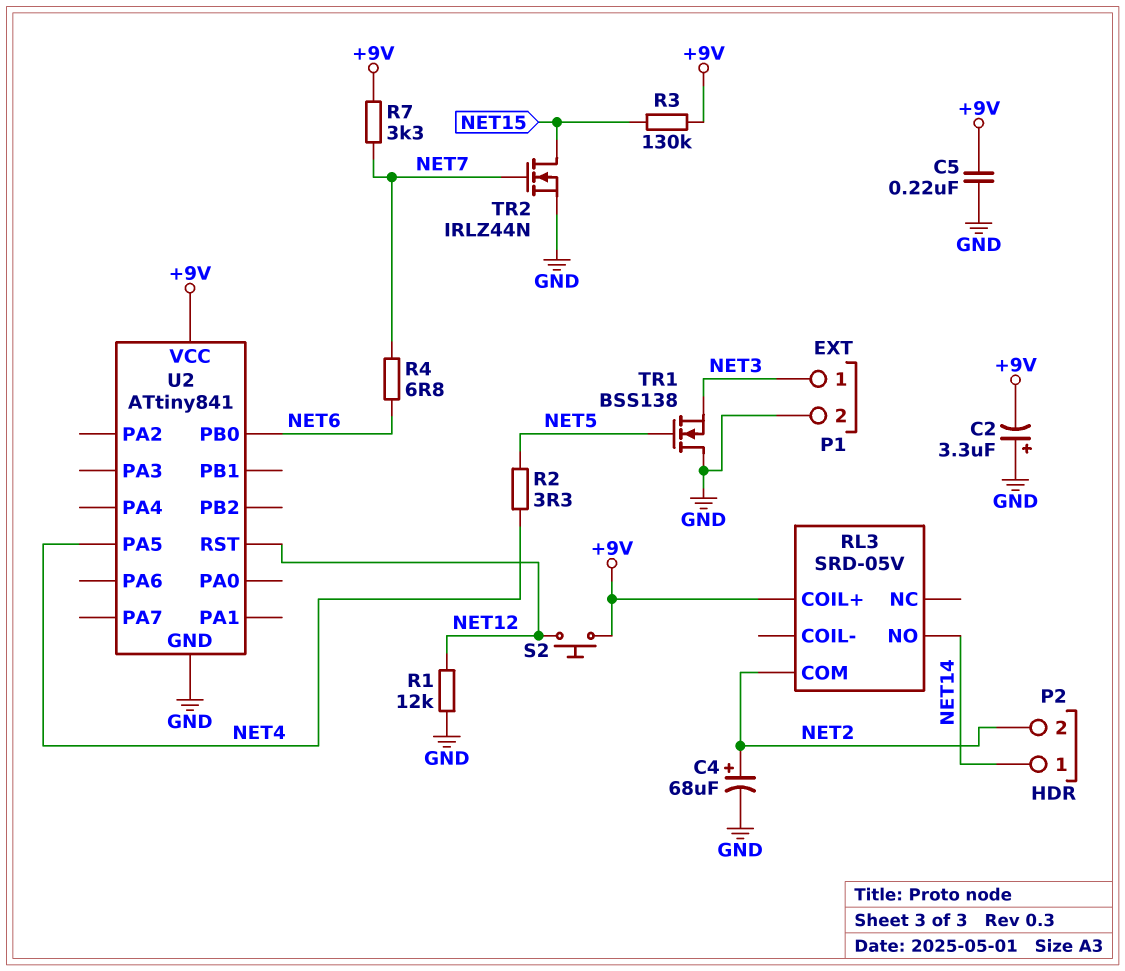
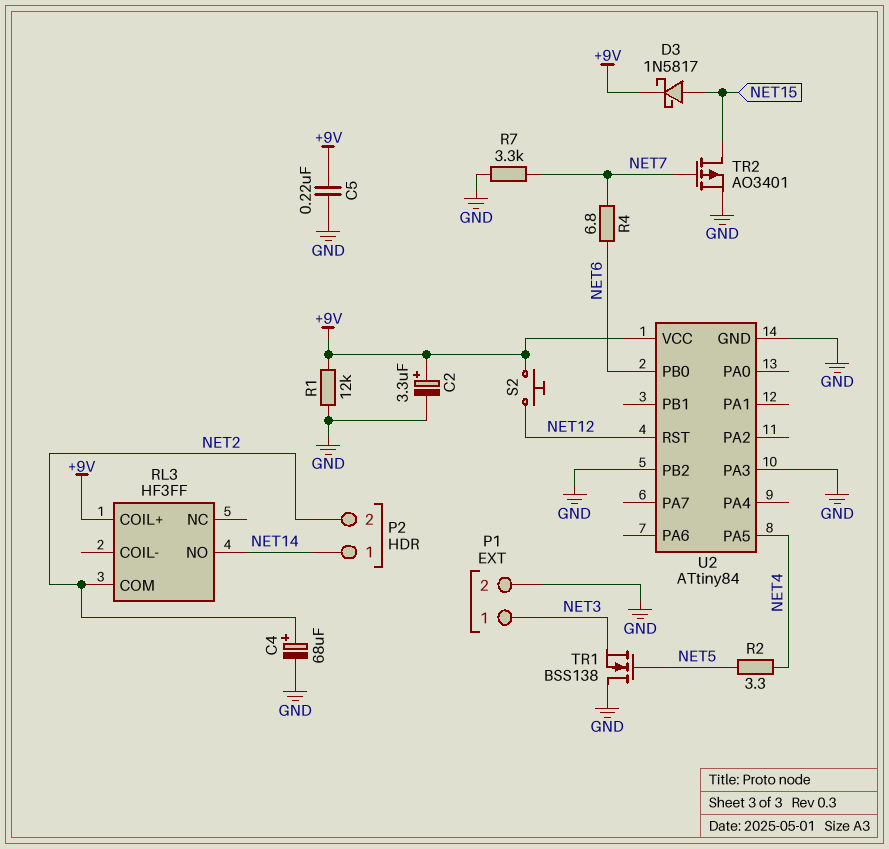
C2: 3.3uF (plus GND, minus +9V) -> 3.3uF (plus +9V, minus GND)
D3: none -> schottky 1N5817 (A NET15, K +9V)
R1: 12k (GND, NET12) -> 12k (+9V, GND)
R3: 130k (+9V, NET15) -> none
R7: 3.3k (+9V, NET7) -> 3.3k (GND, NET7)
RL3: SRD-05V -> HF3FF
TR2: NMOS IRLZ44N (G NET7, D NET15, S GND) -> PMOS AO3401 (G NET7, D NET15, S GND)
U2: ATtiny841 -> ATtiny84
U2 pin PA3: none -> GND
U2 pin PB2: none -> GND

